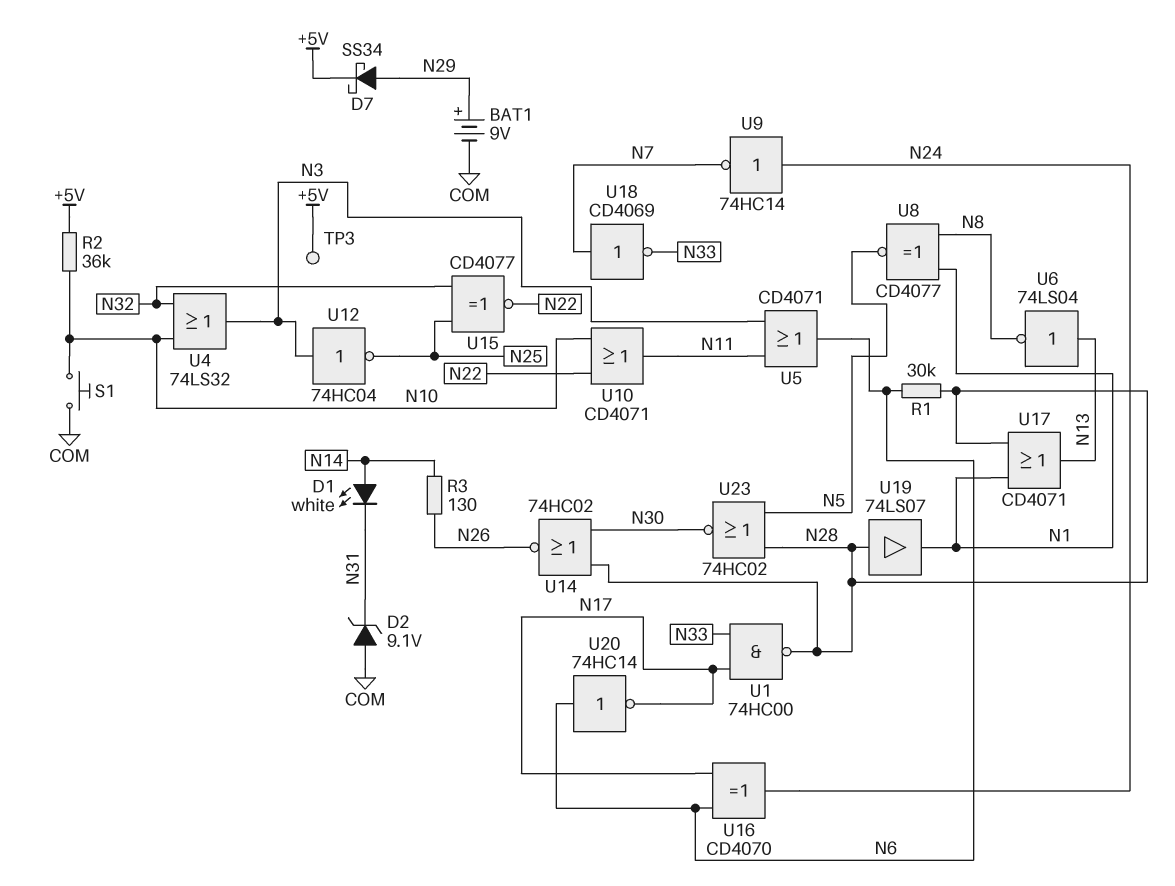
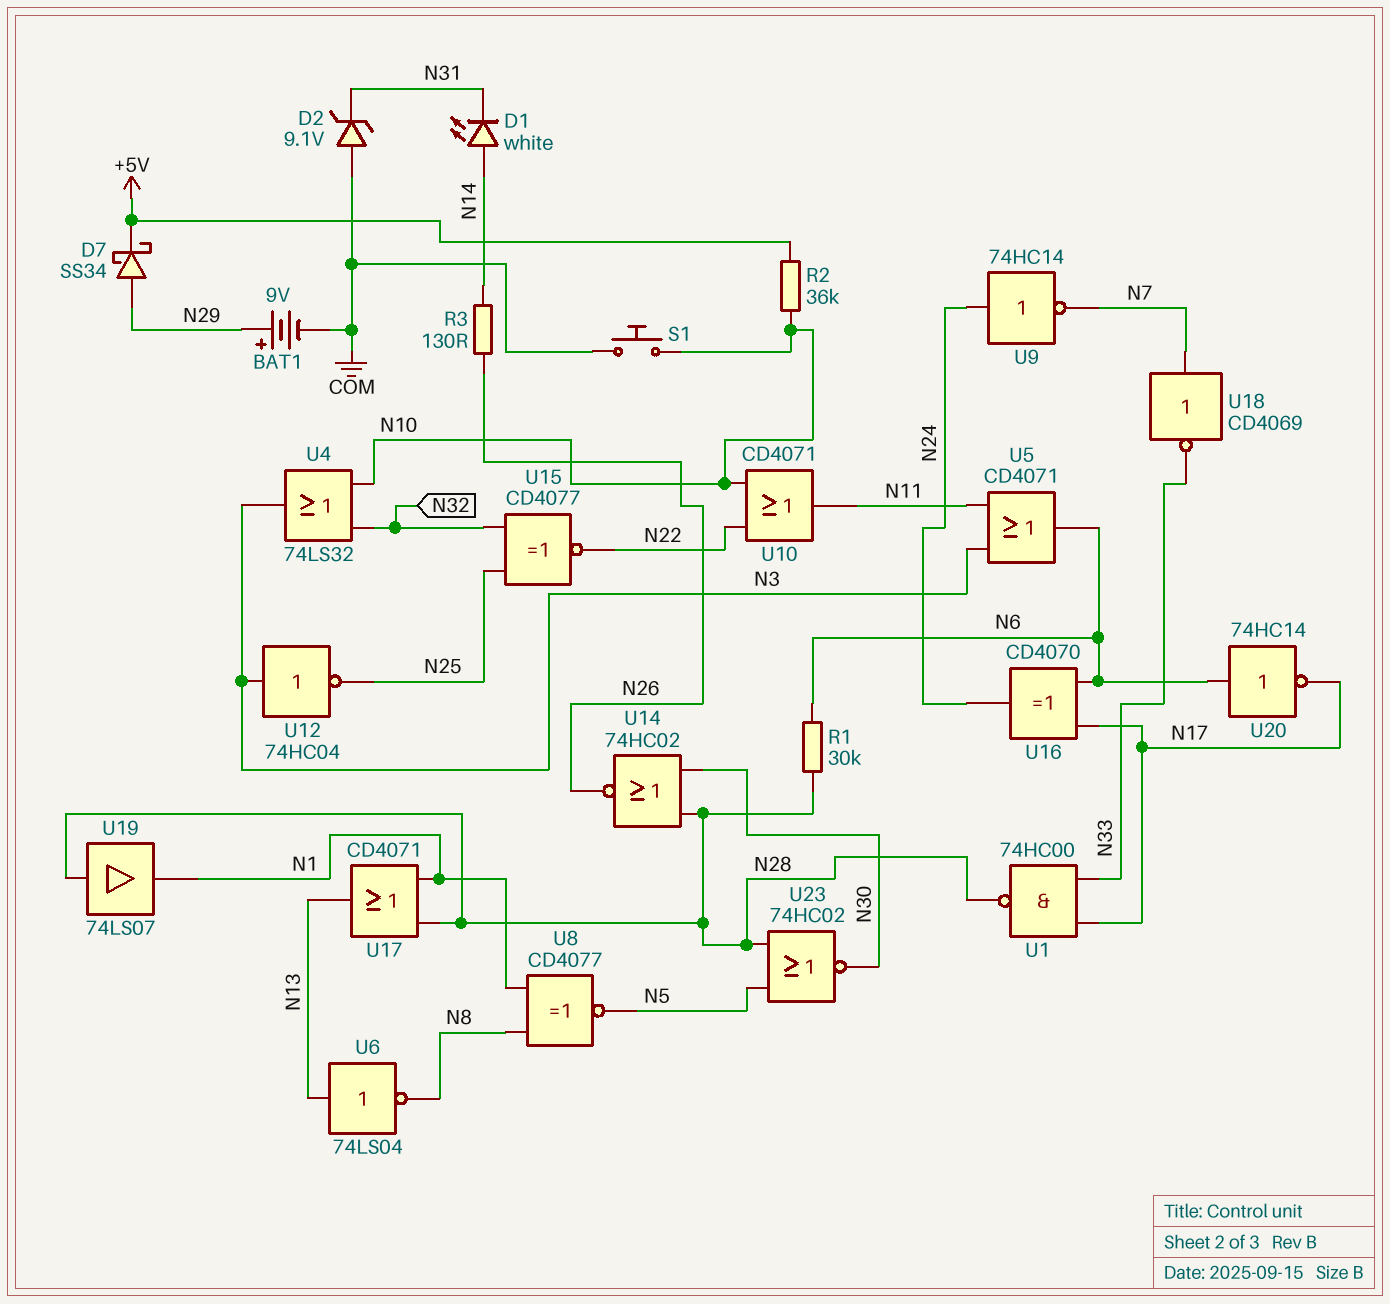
TP3: test point (+5V) -> none

